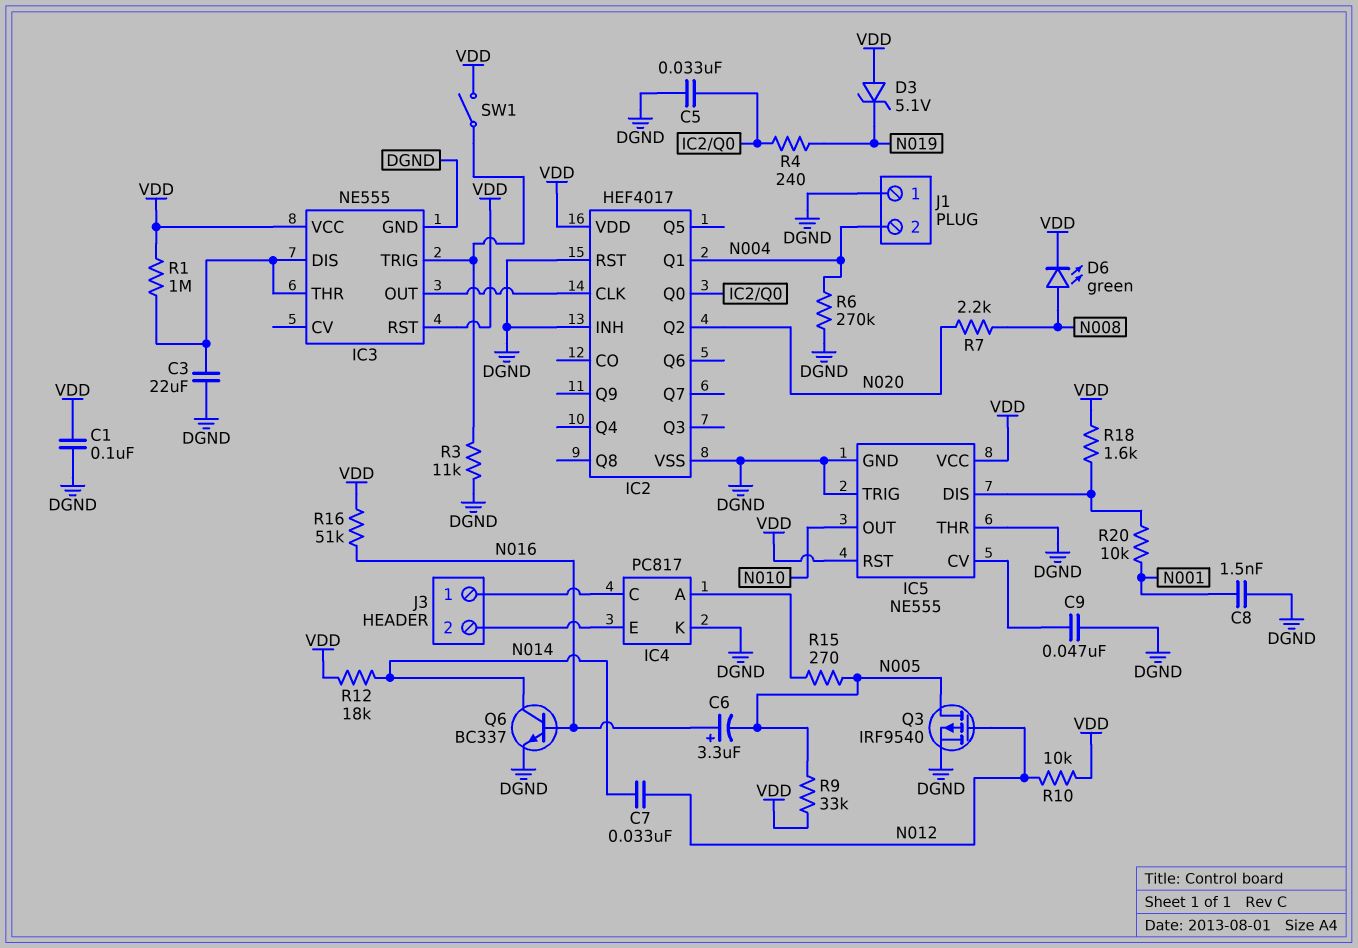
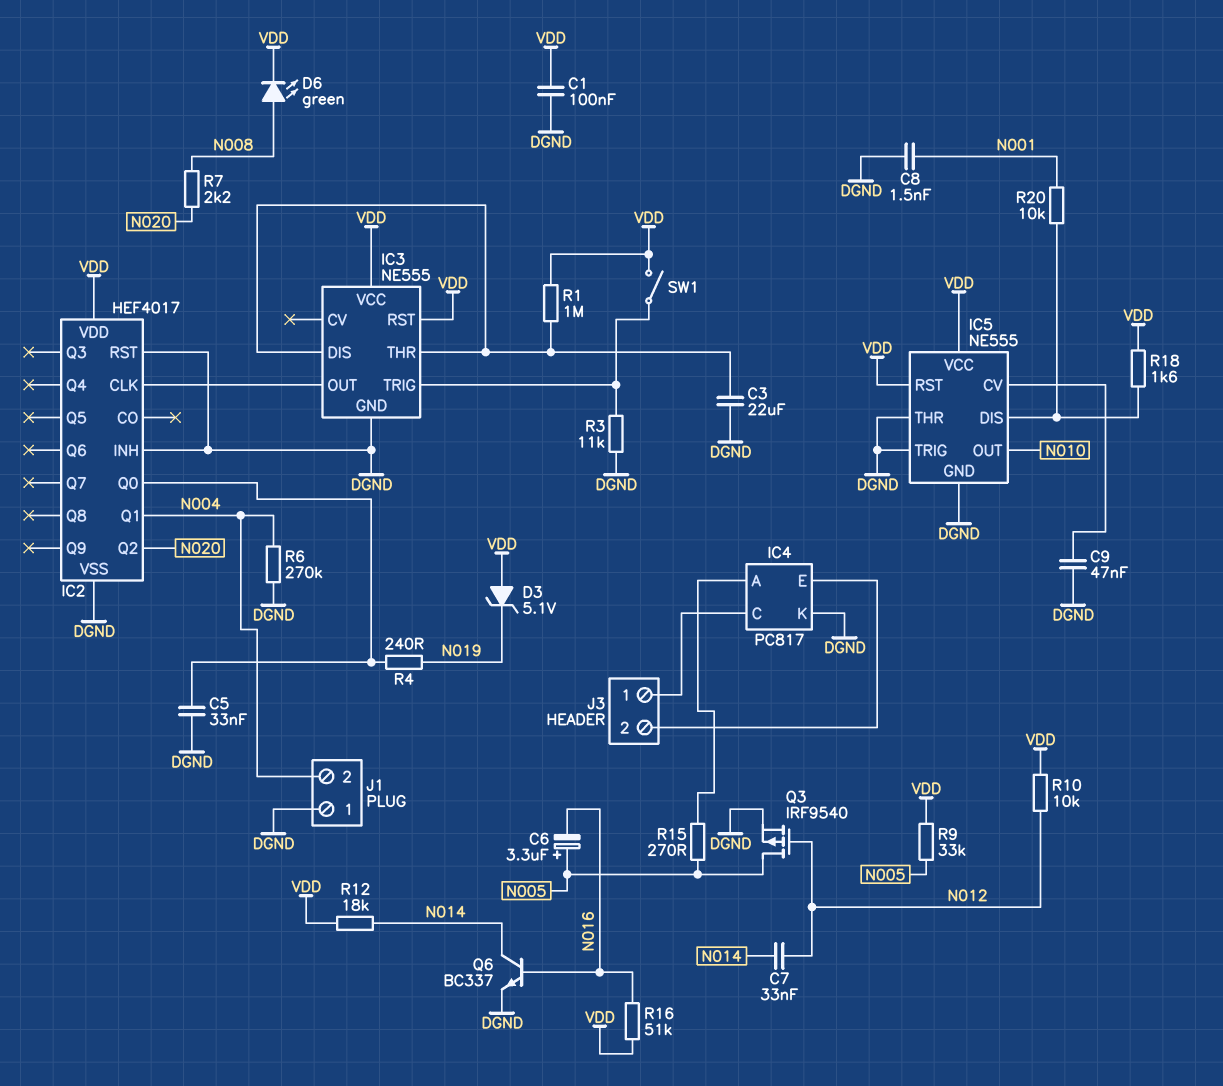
C6: 3.3uF (plus N016, minus N005) -> 3.3uF (plus N005, minus N016)

